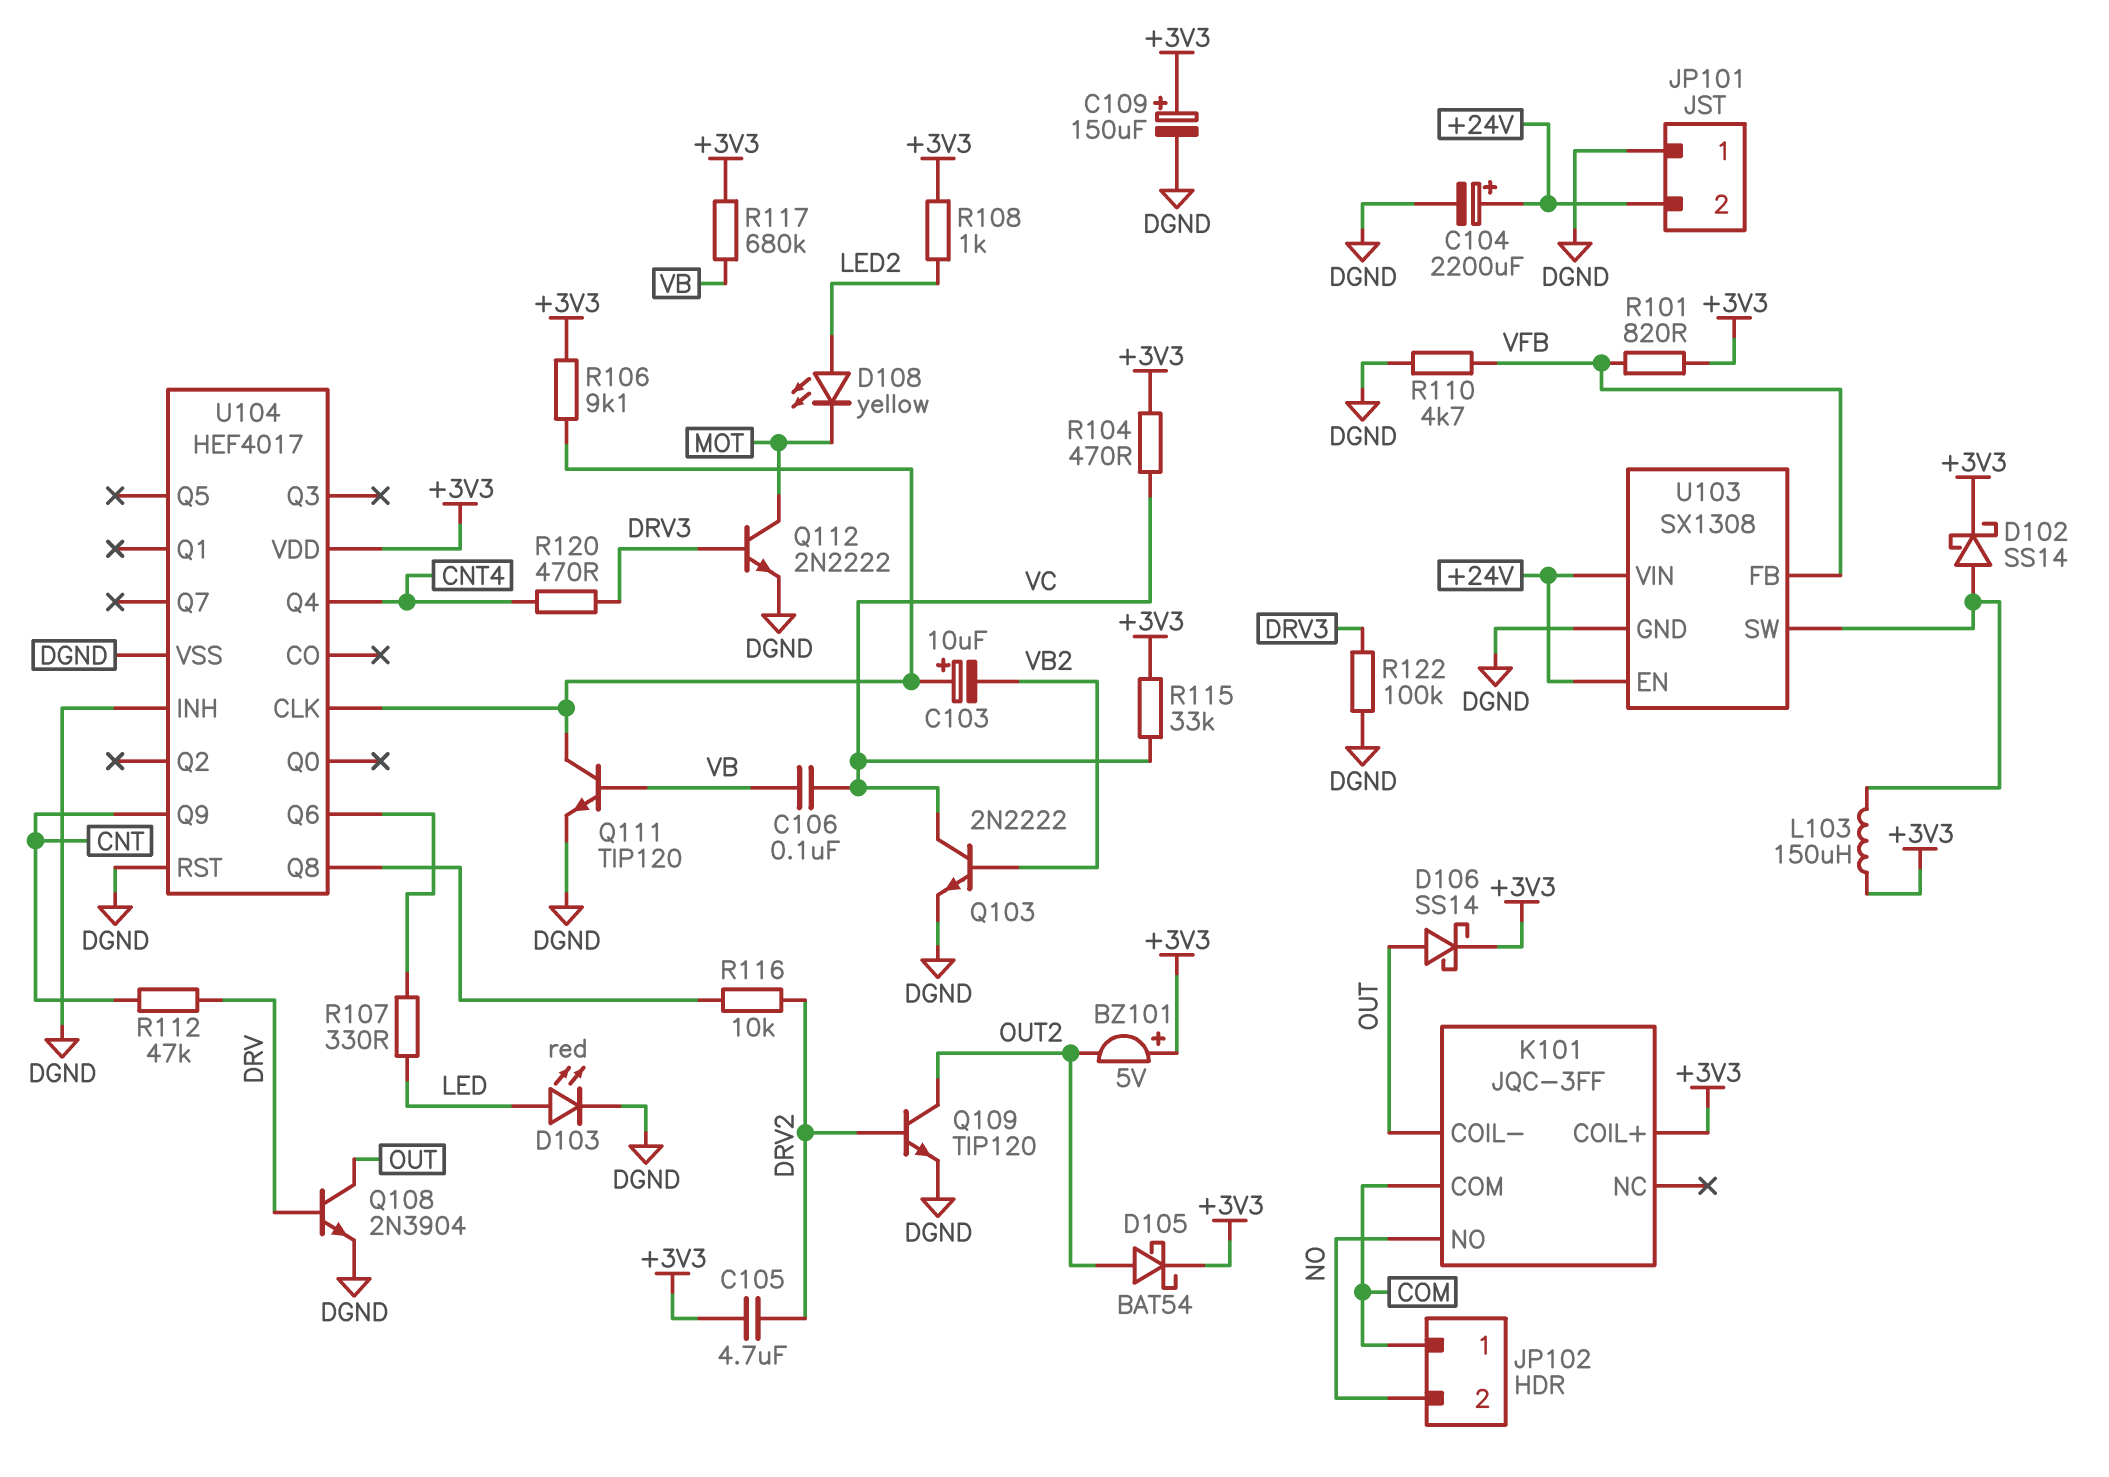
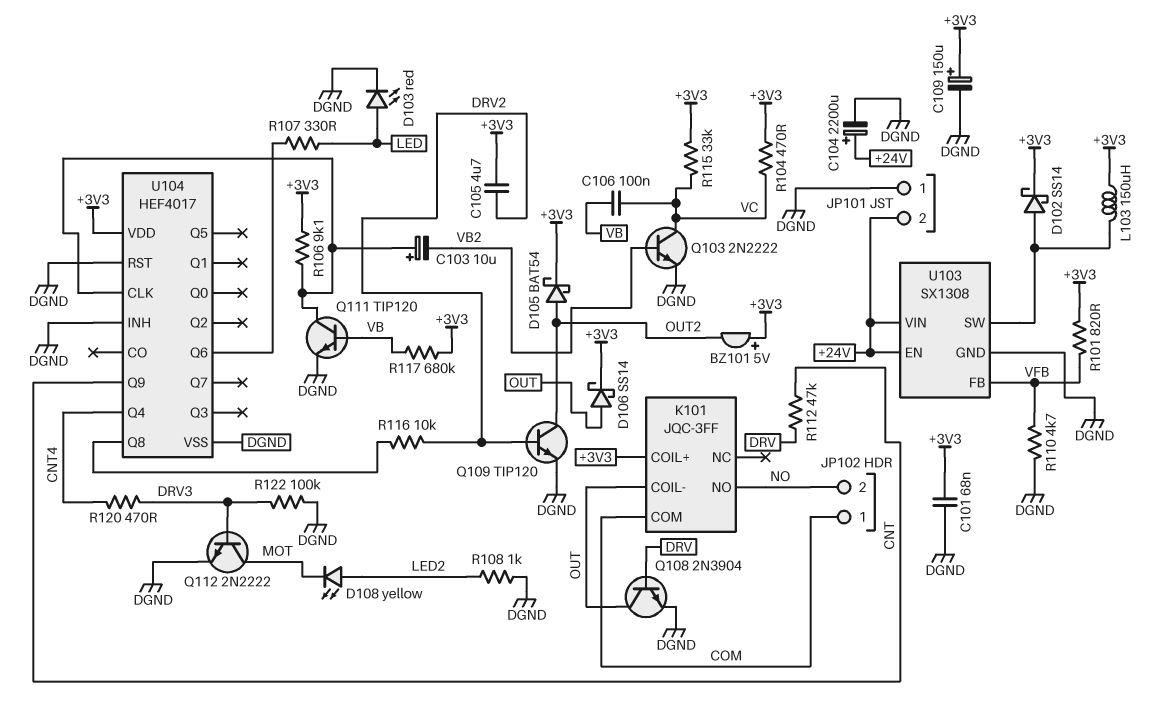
C101: none -> 68nF (+3V3, DGND)
R108: 1k (+3V3, LED2) -> 1k (DGND, LED2)

